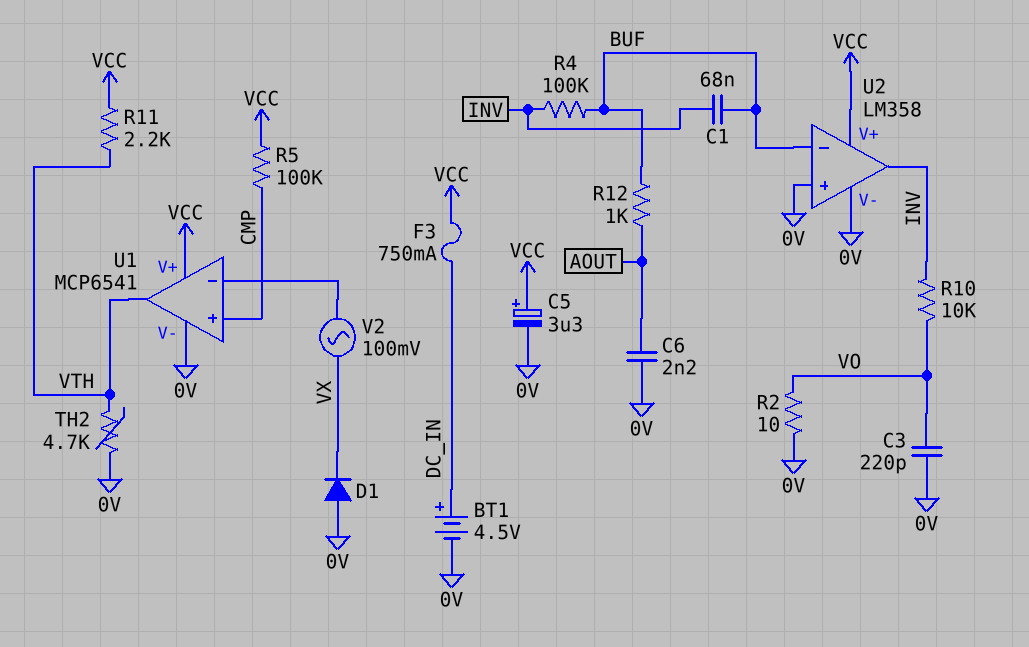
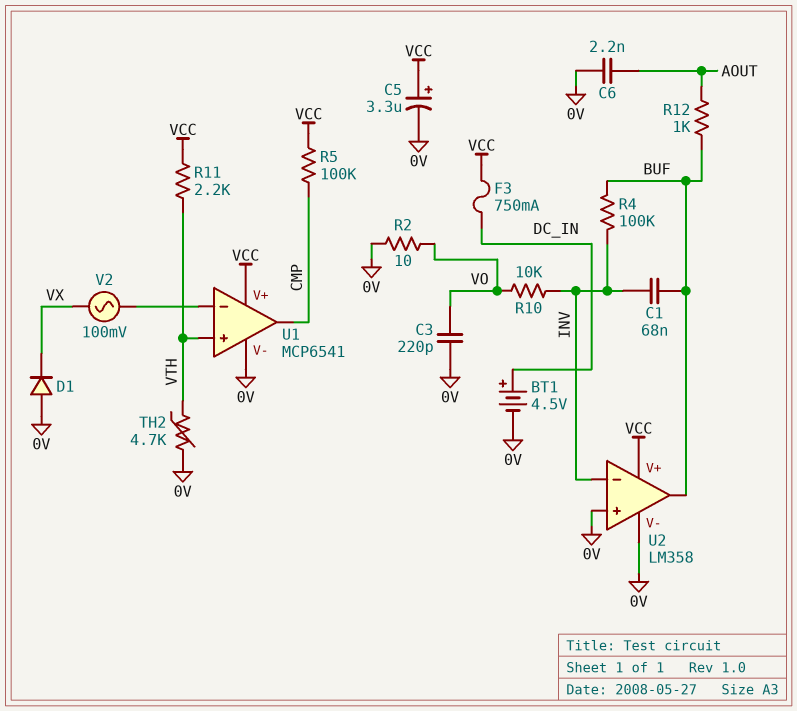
U1 pin in+: CMP -> VTH
U1 pin out: VTH -> CMP
U2 pin in-: BUF -> INV
U2 pin out: INV -> BUF

